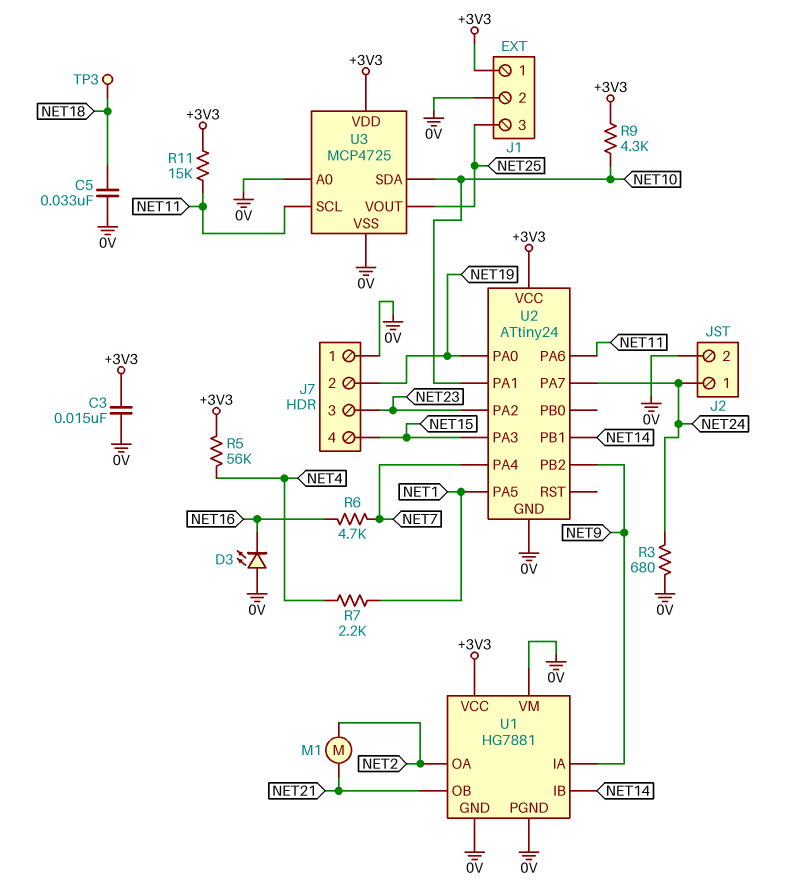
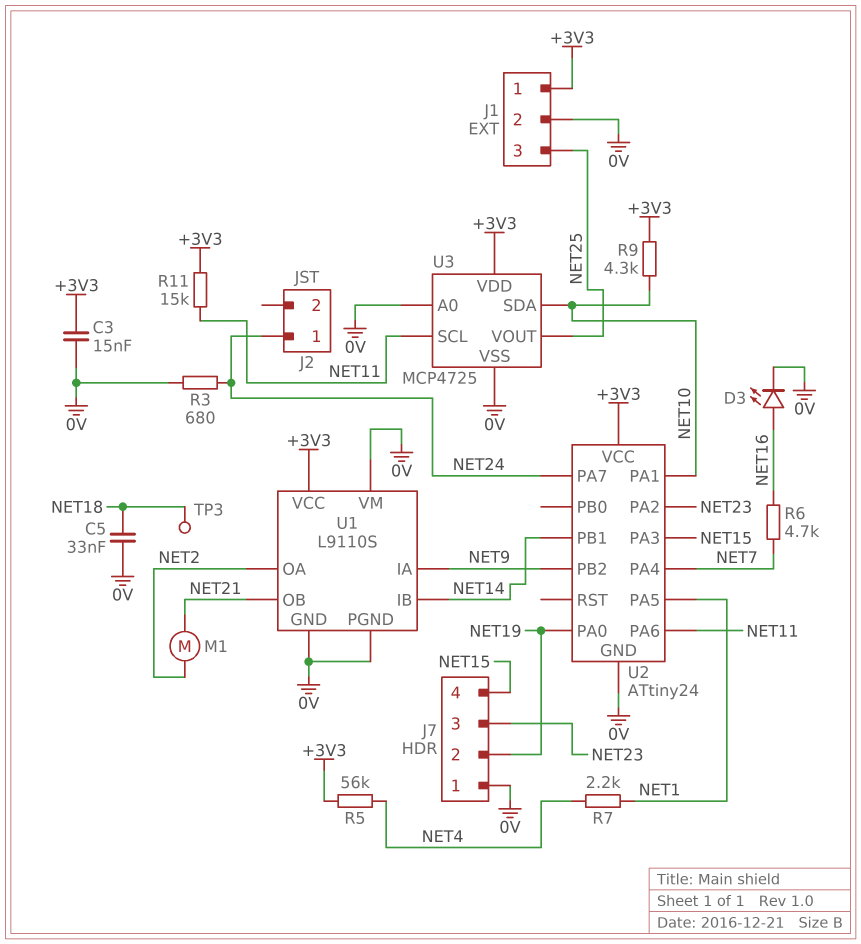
D3: LED (A 0V, K NET16) -> LED (A NET16, K 0V)
J2 pin 2: 0V -> none
U1: HG7881 -> L9110S

